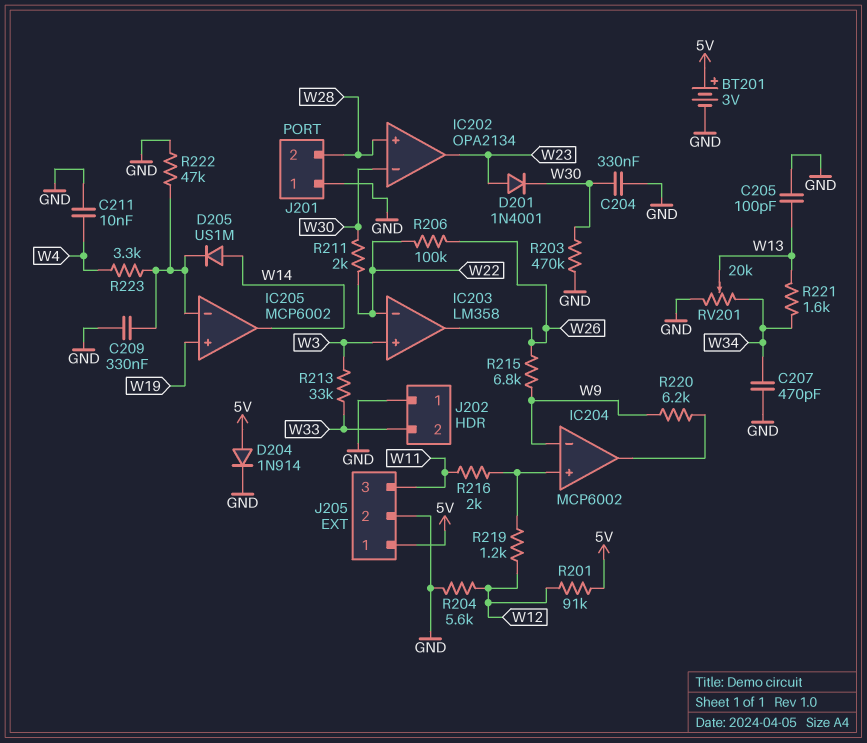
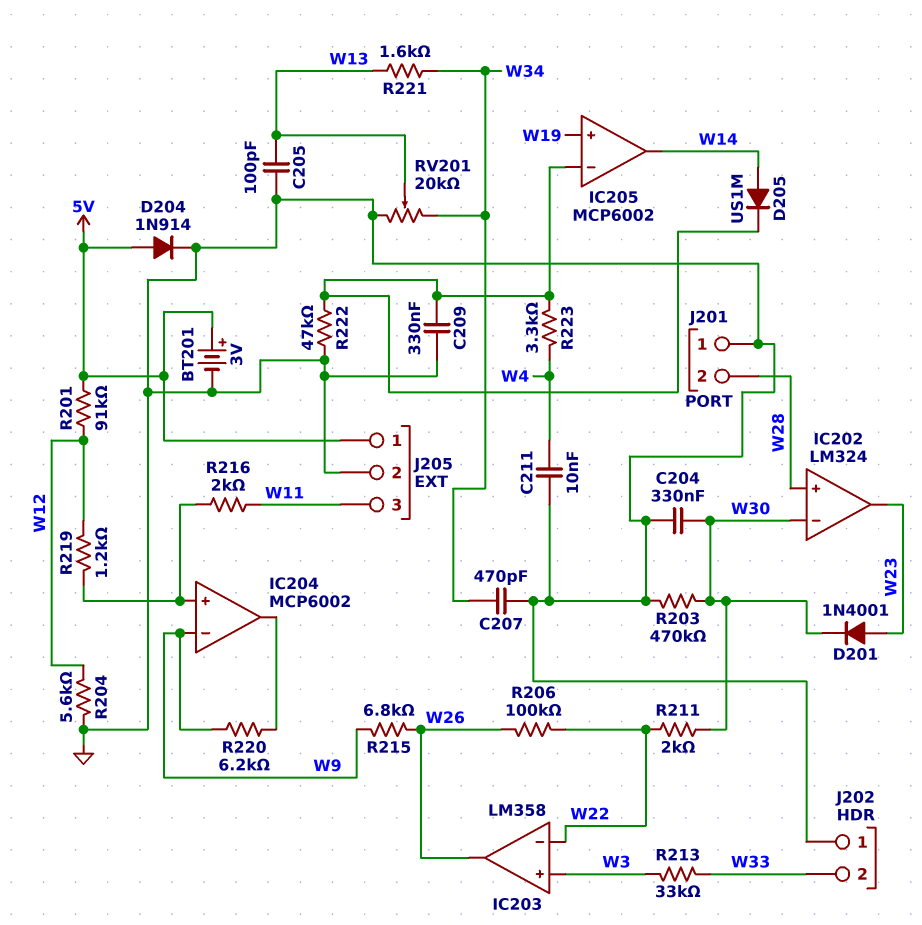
IC202: OPA2134 -> LM324

